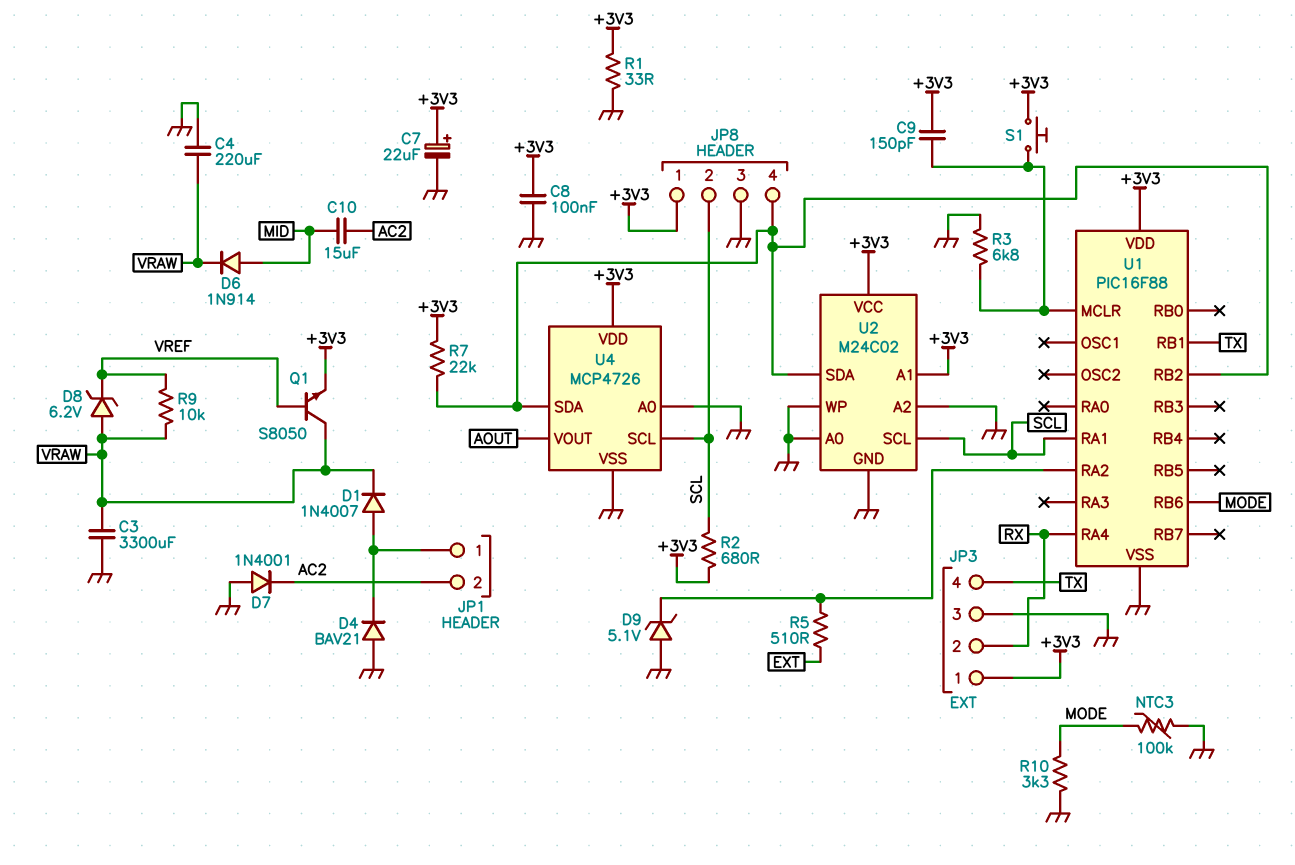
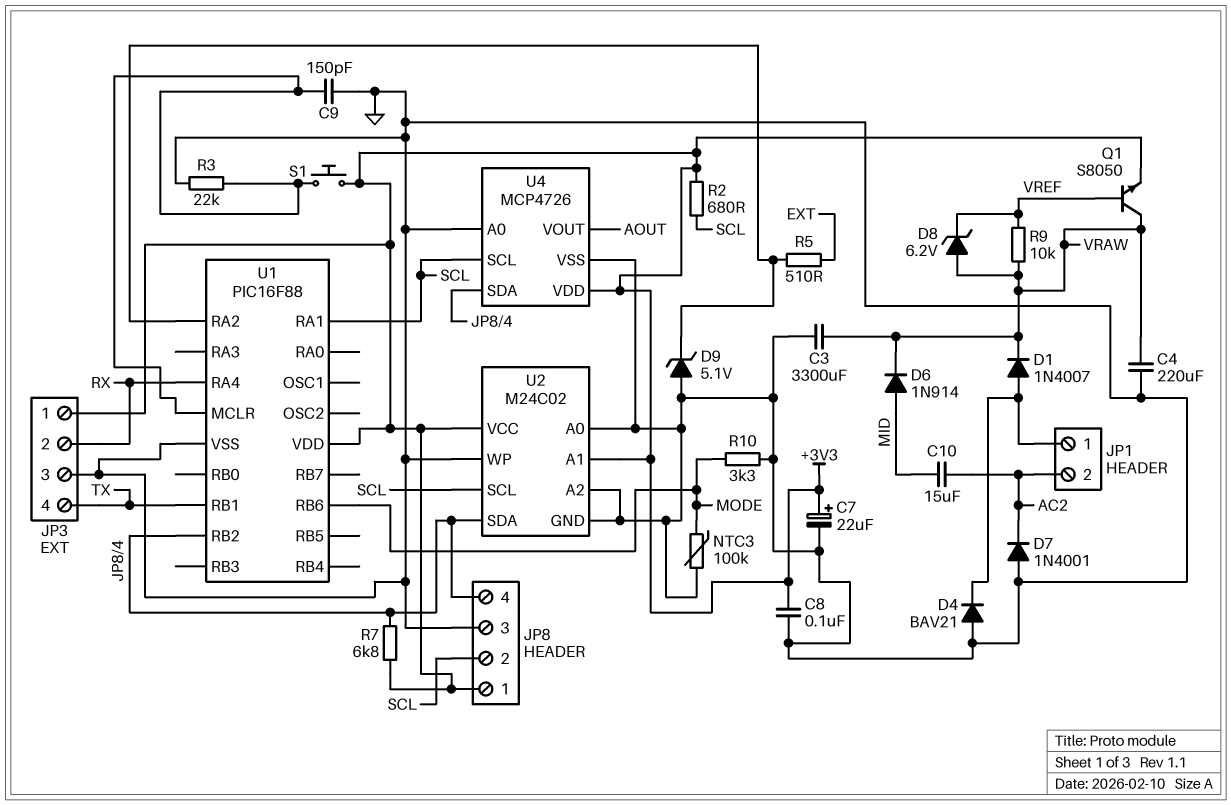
C9: 150pF (+3V3, U1/MCLR) -> 150pF (GND, U1/MCLR)
R1: 33 (+3V3, GND) -> none
R3: 6.8k (GND, U1/MCLR) -> 22k (GND, U1/MCLR)
R7: 22k (+3V3, JP8/4) -> 6.8k (+3V3, JP8/4)

